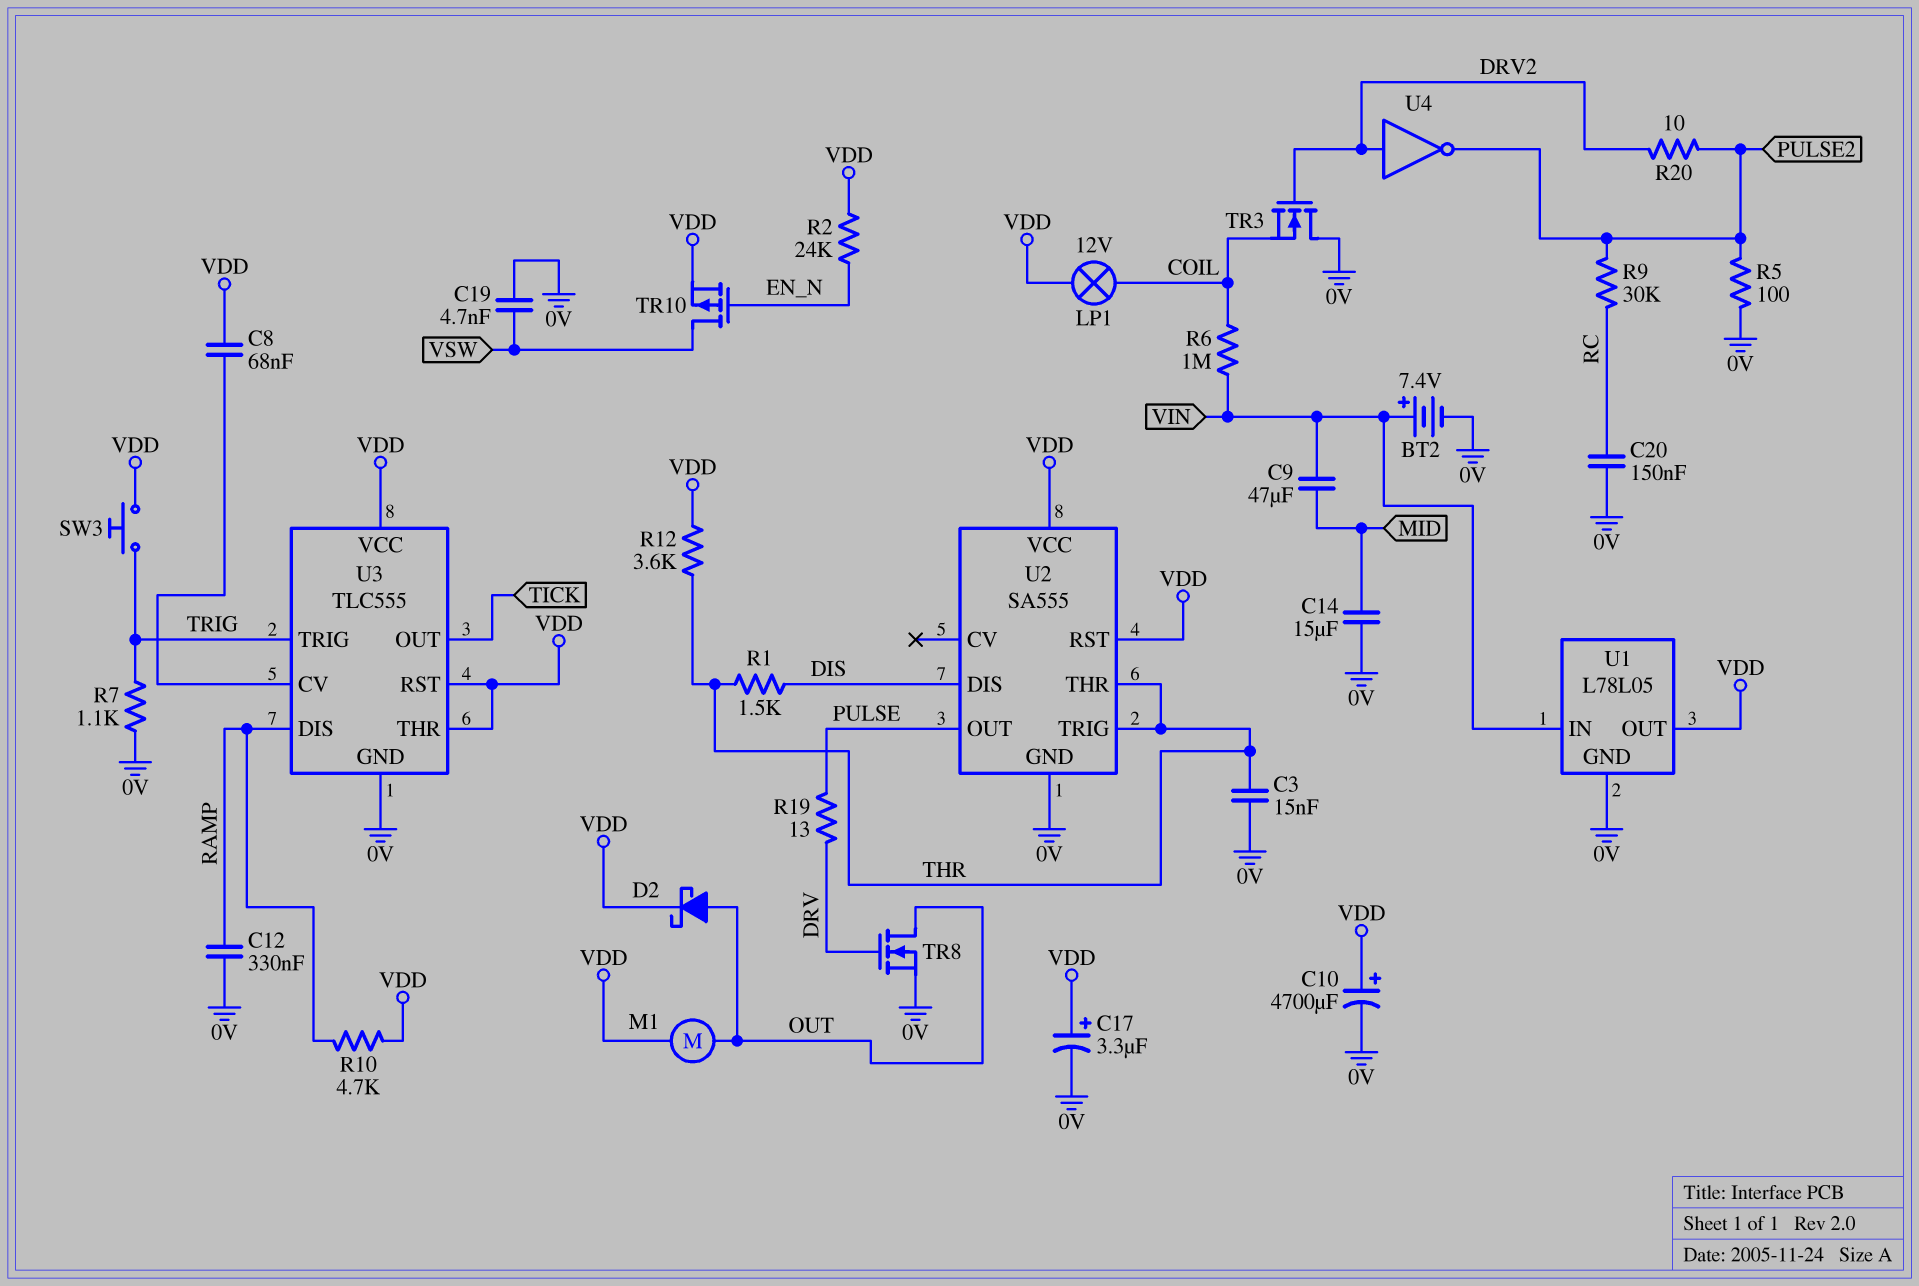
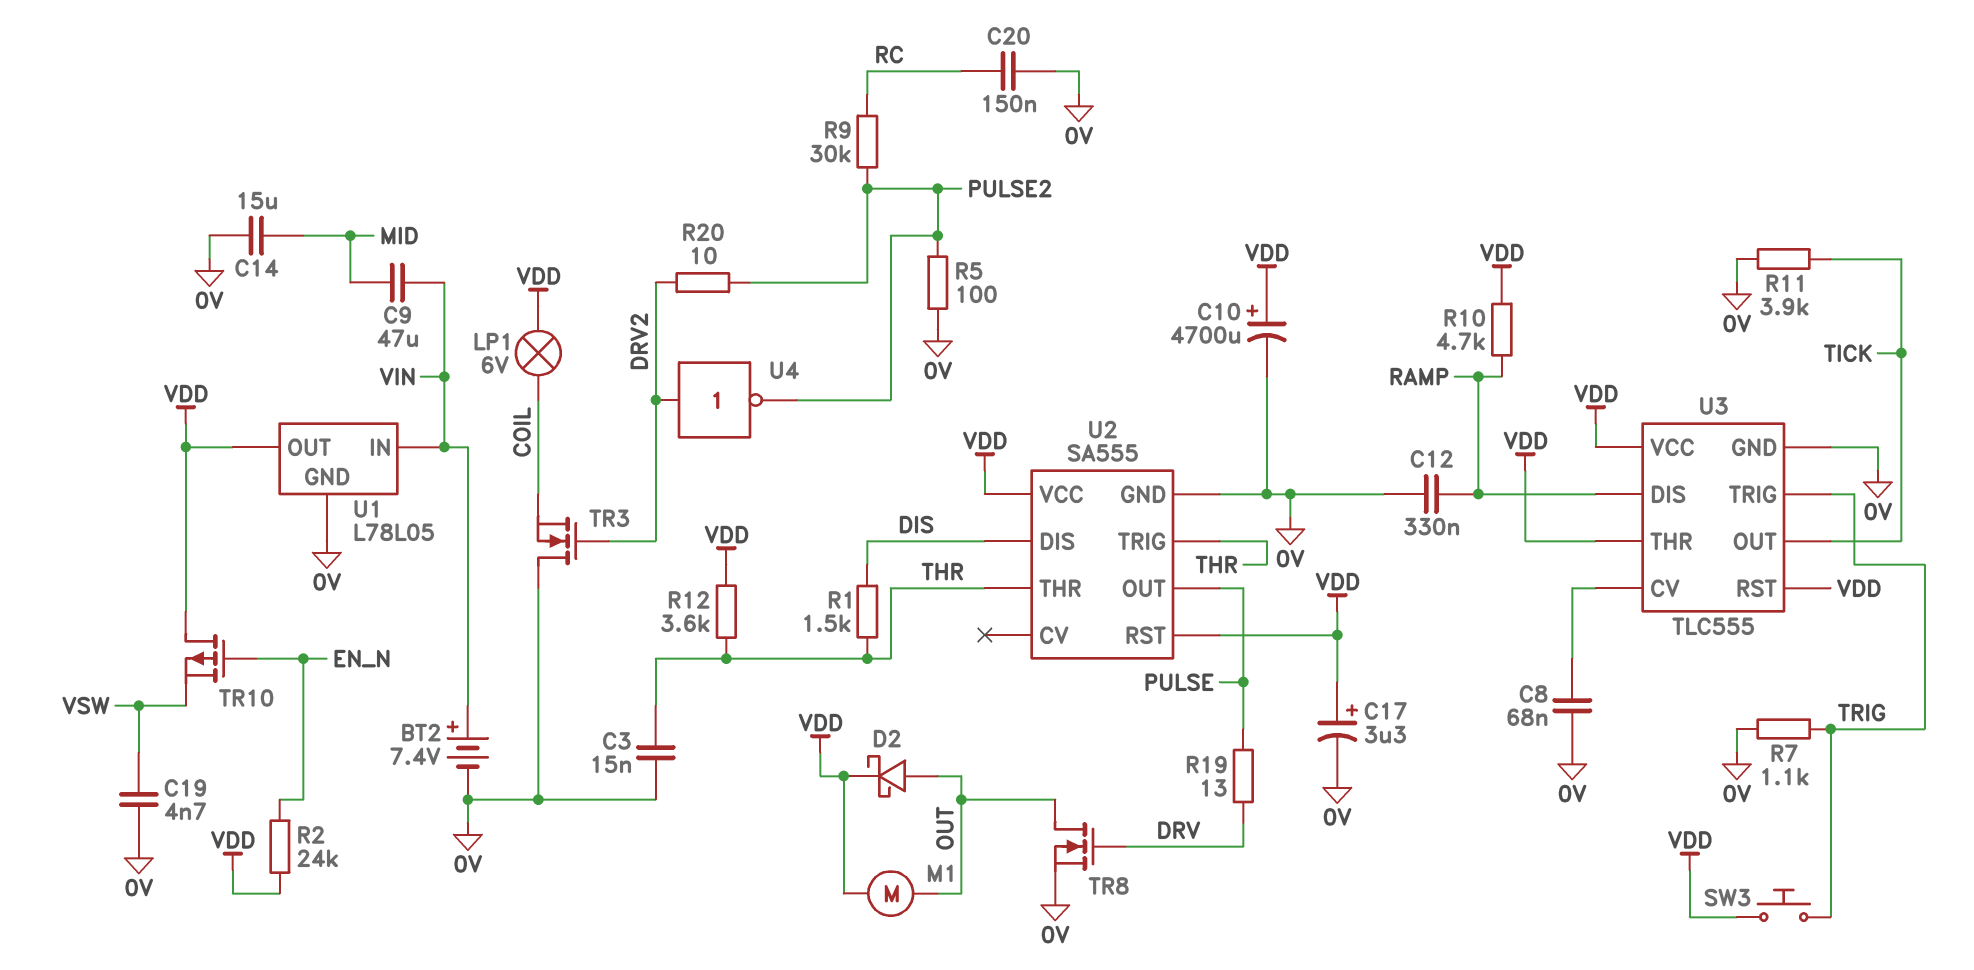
C8: 68nF (U3/CV, VDD) -> 68nF (0V, U3/CV)
LP1: lamp 12V (COIL, VDD) -> lamp 6V (COIL, VDD)
R6: 1M (COIL, VIN) -> none
R11: none -> 3.9k (0V, TICK)
TR10: PMOS (G EN_N, D VSW, S VDD) -> PMOS (G EN_N, D VDD, S VSW)

